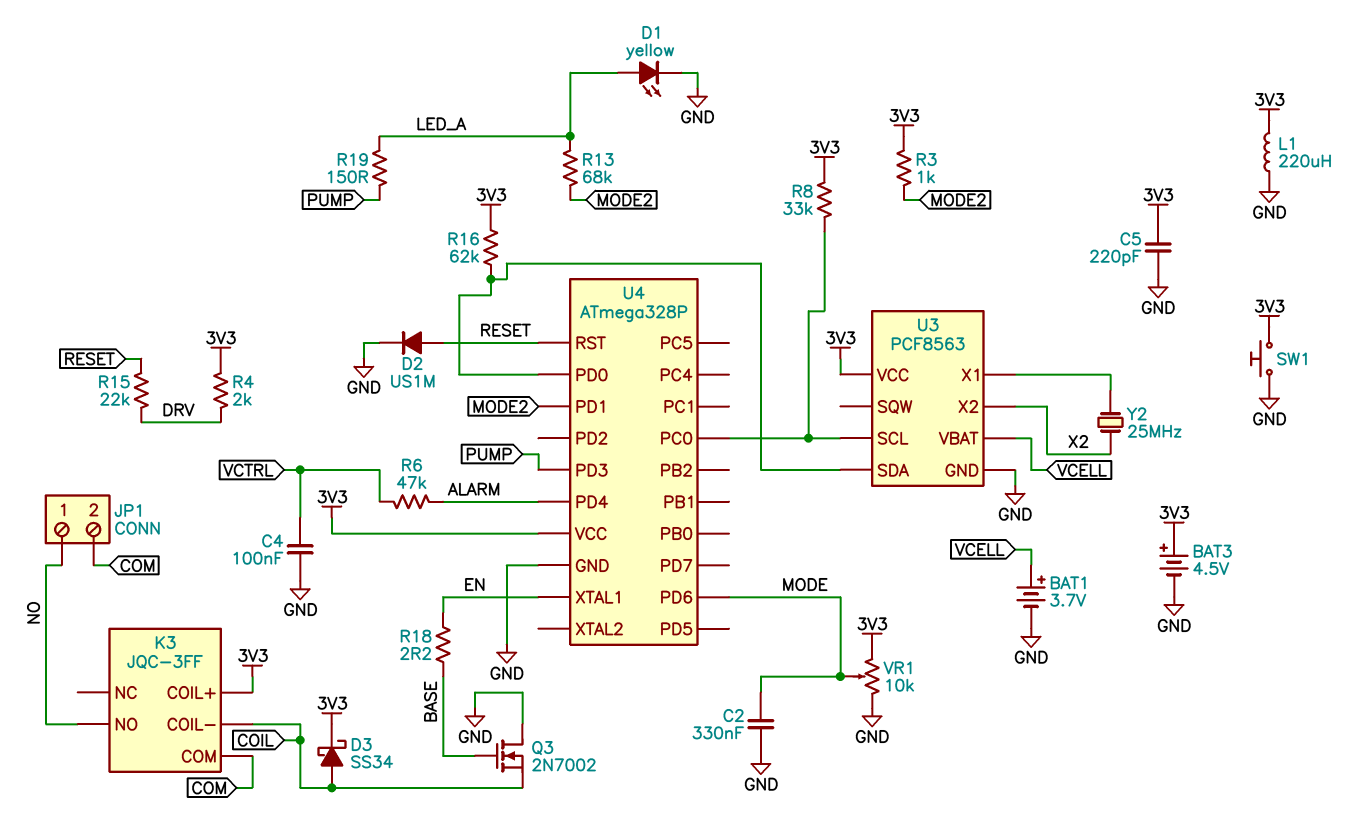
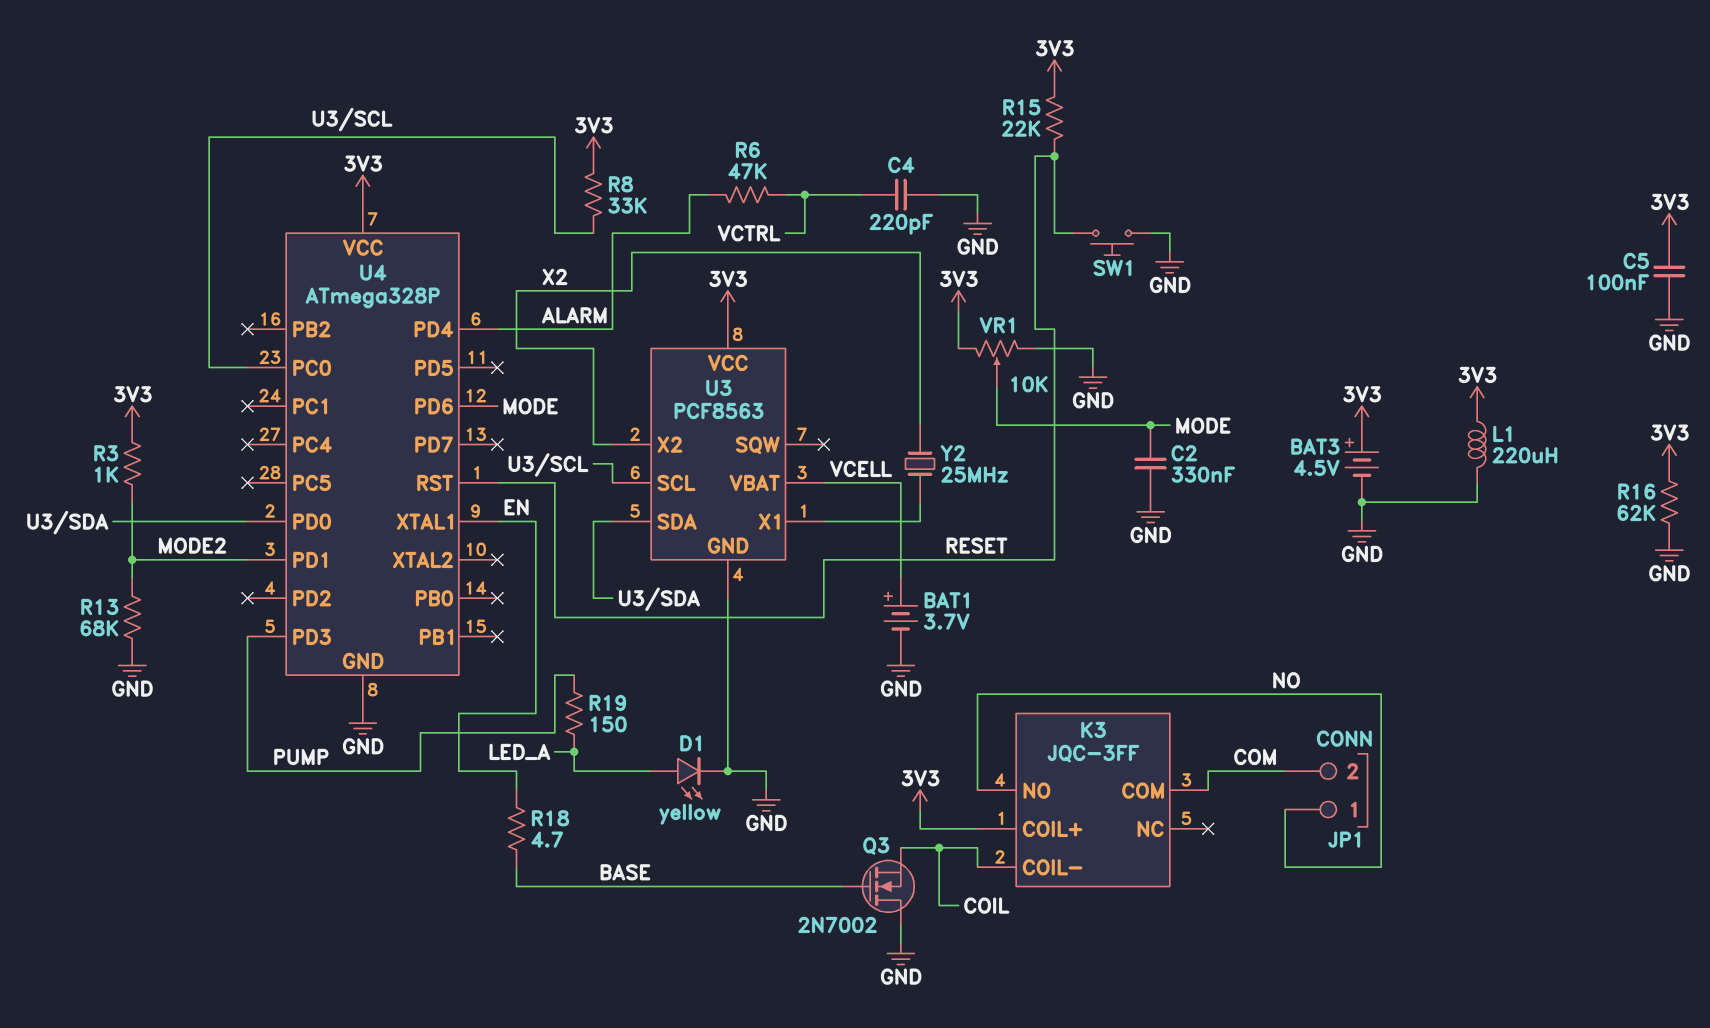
C4: 100nF (GND, VCTRL) -> 220pF (GND, VCTRL)
C5: 220pF (3V3, GND) -> 100nF (3V3, GND)
D2: diode US1M (A RESET, K GND) -> none
D3: schottky SS34 (A COIL, K 3V3) -> none
R4: 2k (3V3, DRV) -> none
R13: 68k (LED_A, MODE2) -> 68k (GND, MODE2)
R15: 22k (DRV, RESET) -> 22k (3V3, RESET)
R16: 62k (3V3, U3/SDA) -> 62k (3V3, GND)
R18: 2.2 (BASE, EN) -> 4.7 (BASE, EN)
SW1: button (3V3, GND) -> button (GND, RESET)

